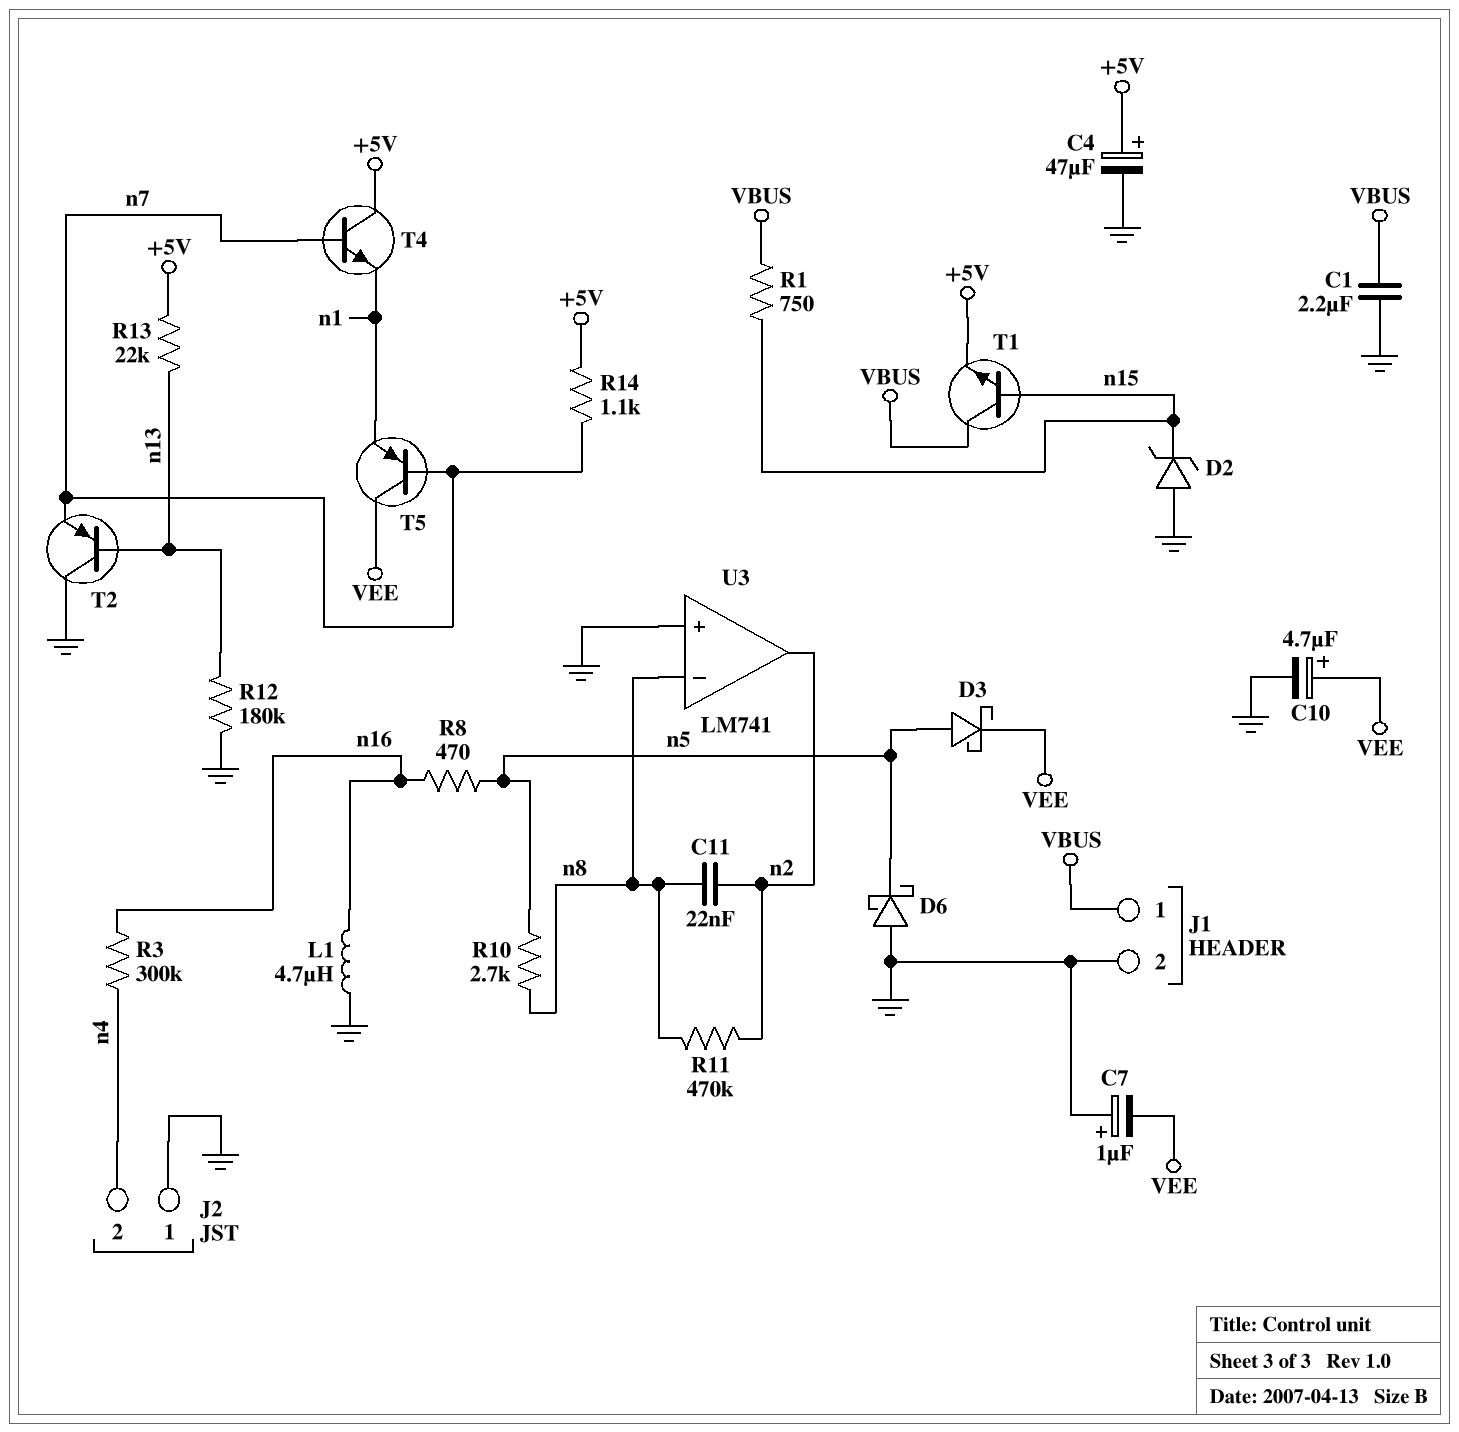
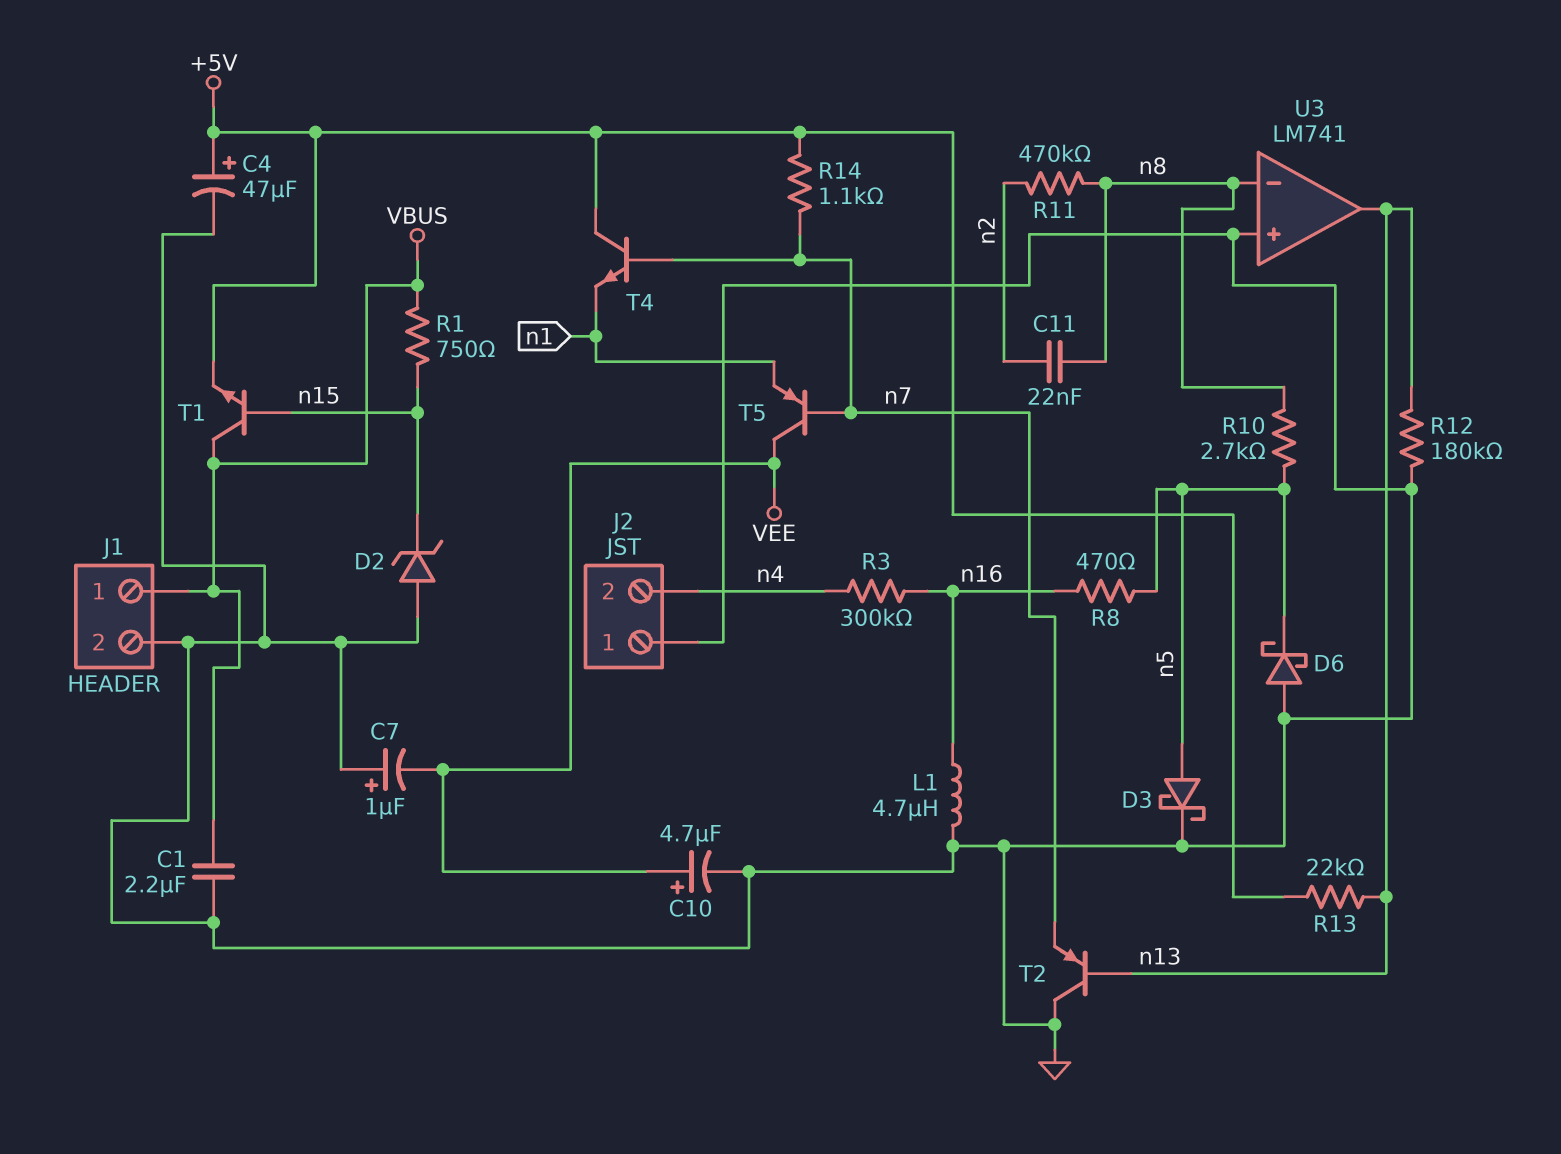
D3: schottky (A n5, K VEE) -> schottky (A n5, K GND)
U3 pin out: n2 -> n13

